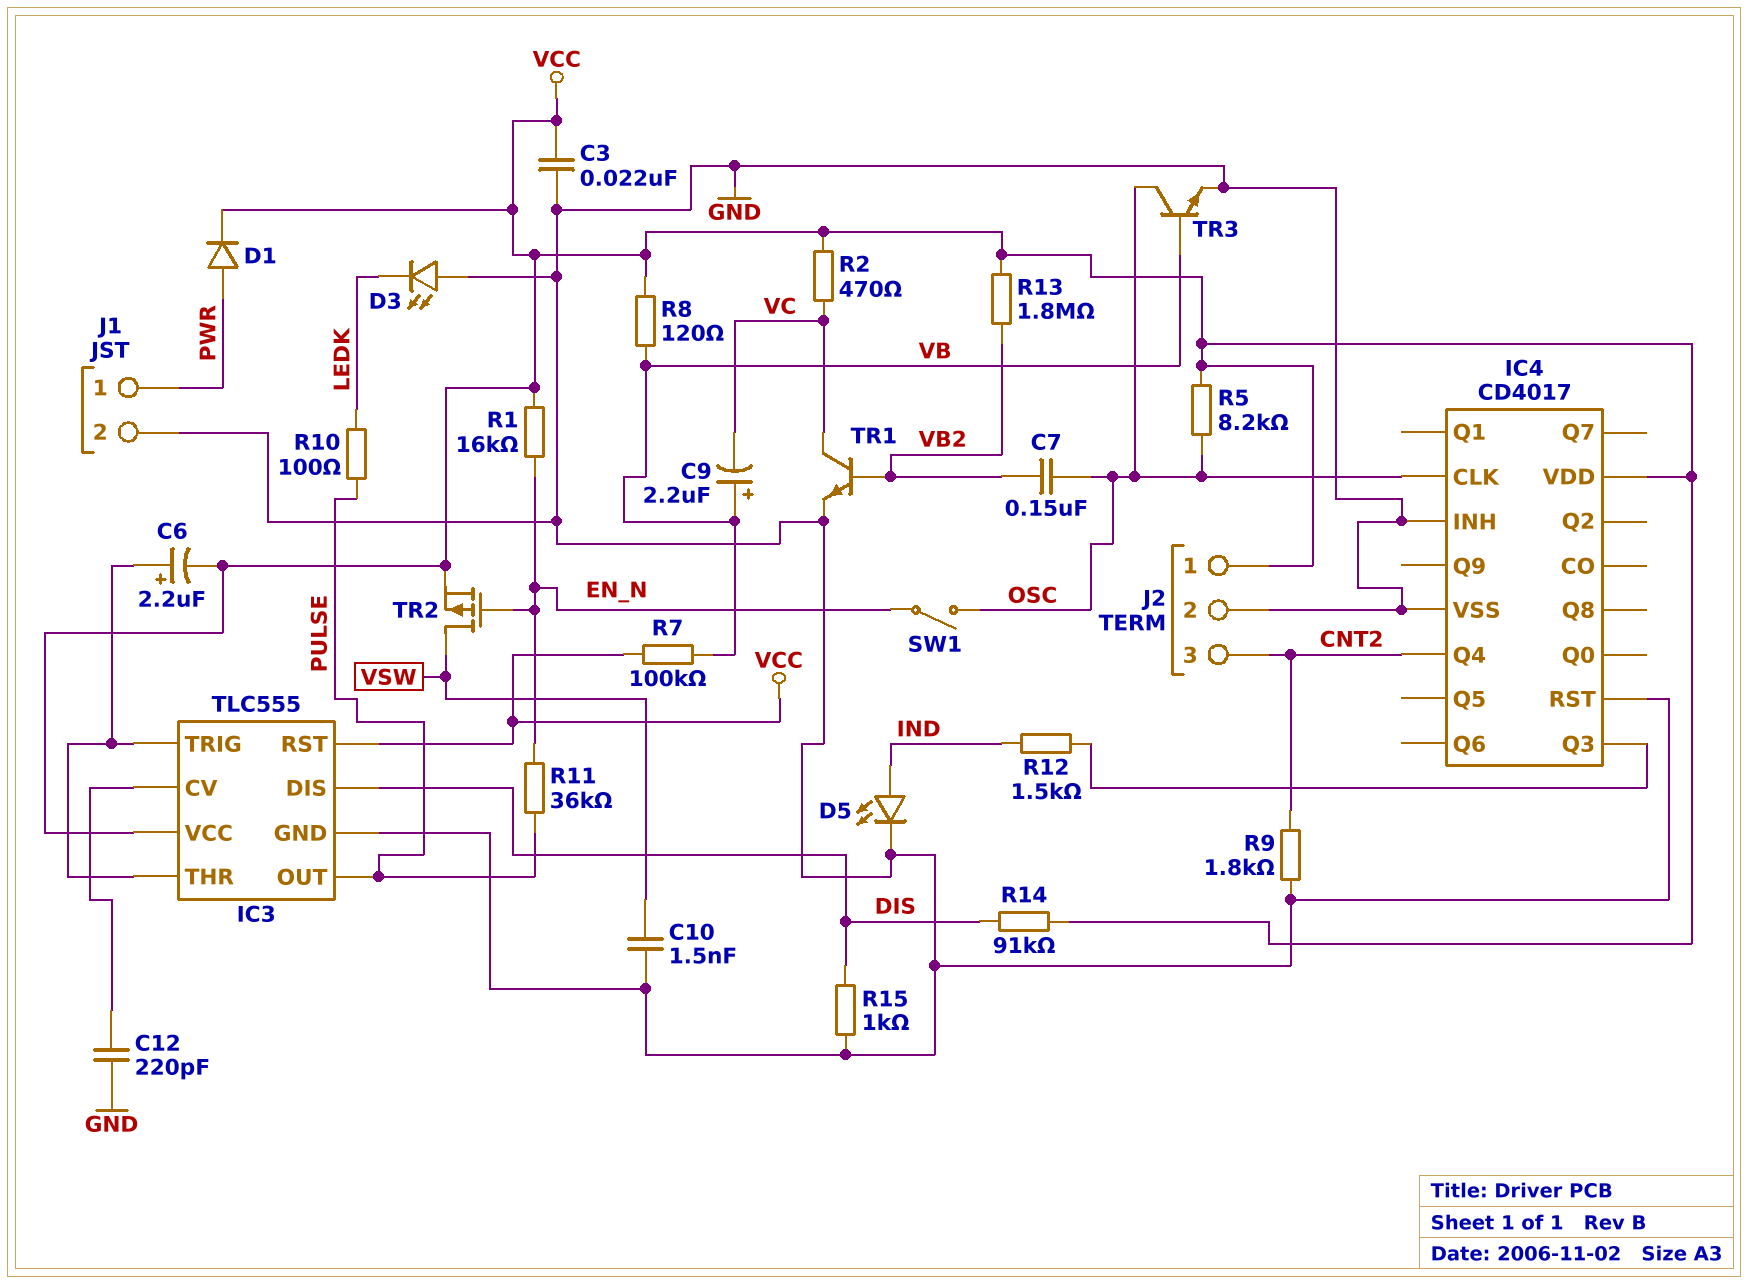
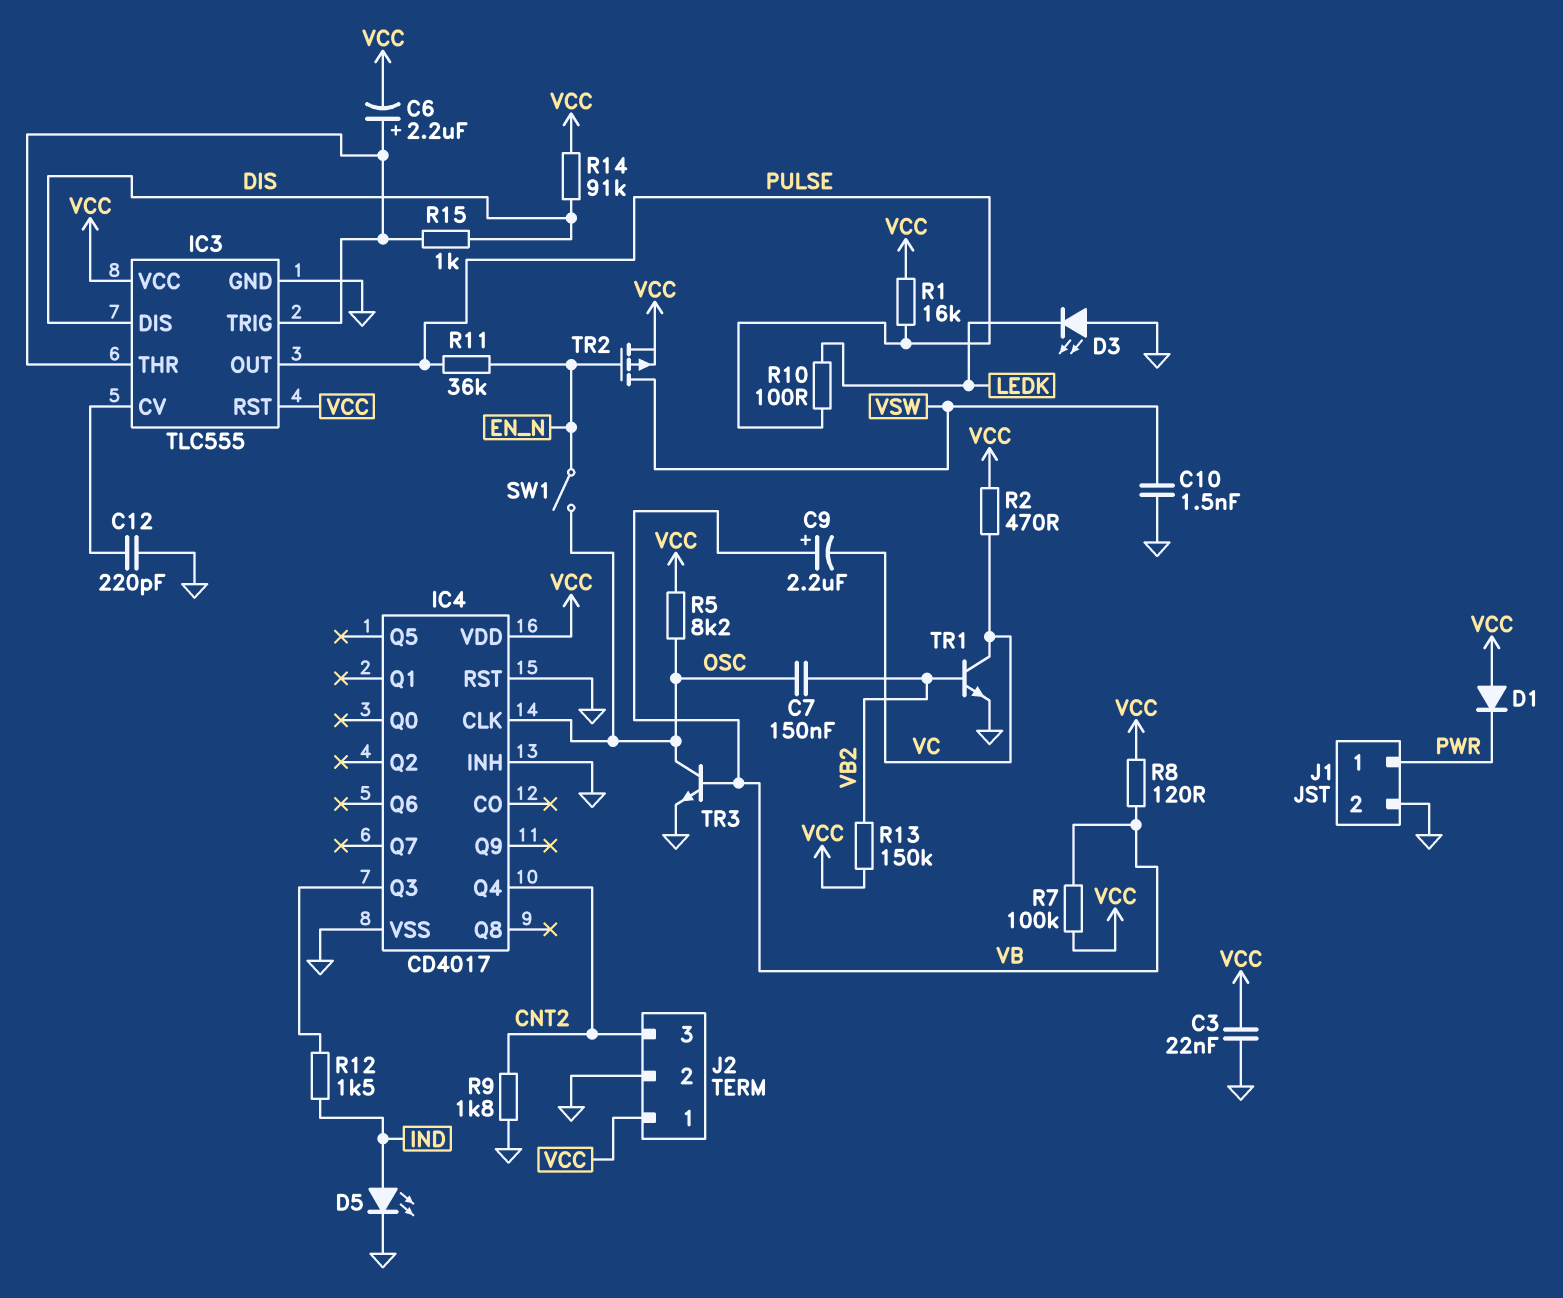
D1: diode (A PWR, K VCC) -> diode (A VCC, K PWR)
R1: 16k (EN_N, VCC) -> 16k (PULSE, VCC)
R13: 1.8M (VB2, VCC) -> 150k (VB2, VCC)
R15: 1k (DIS, GND) -> 1k (DIS, IC3/THR)

